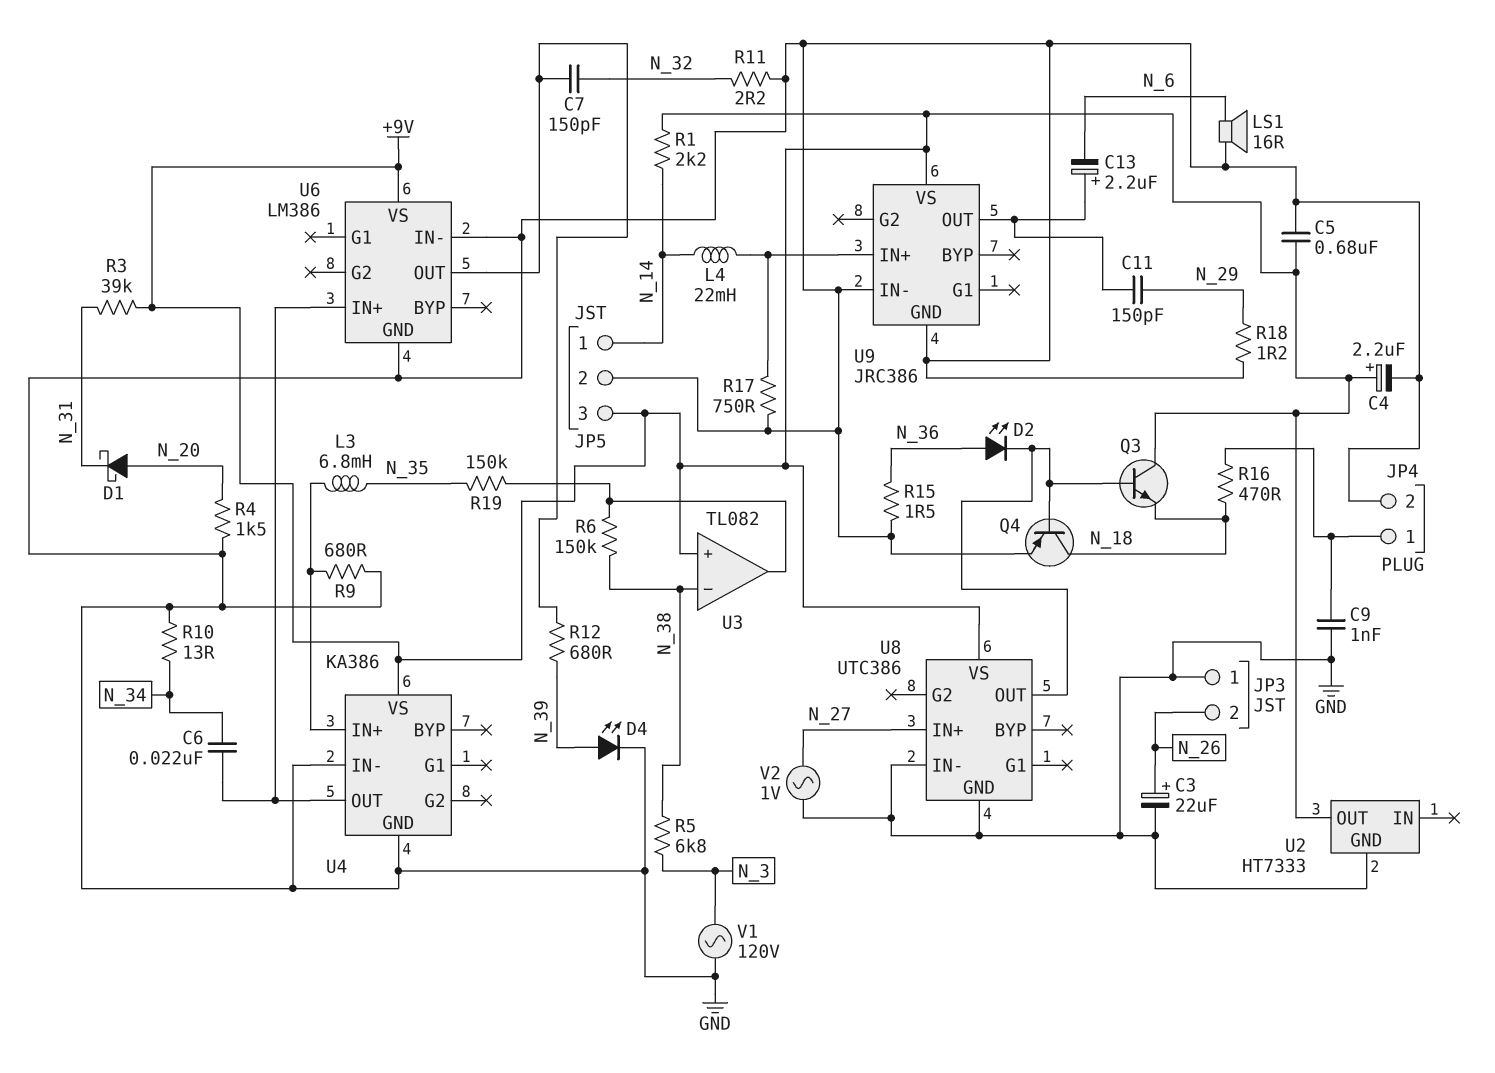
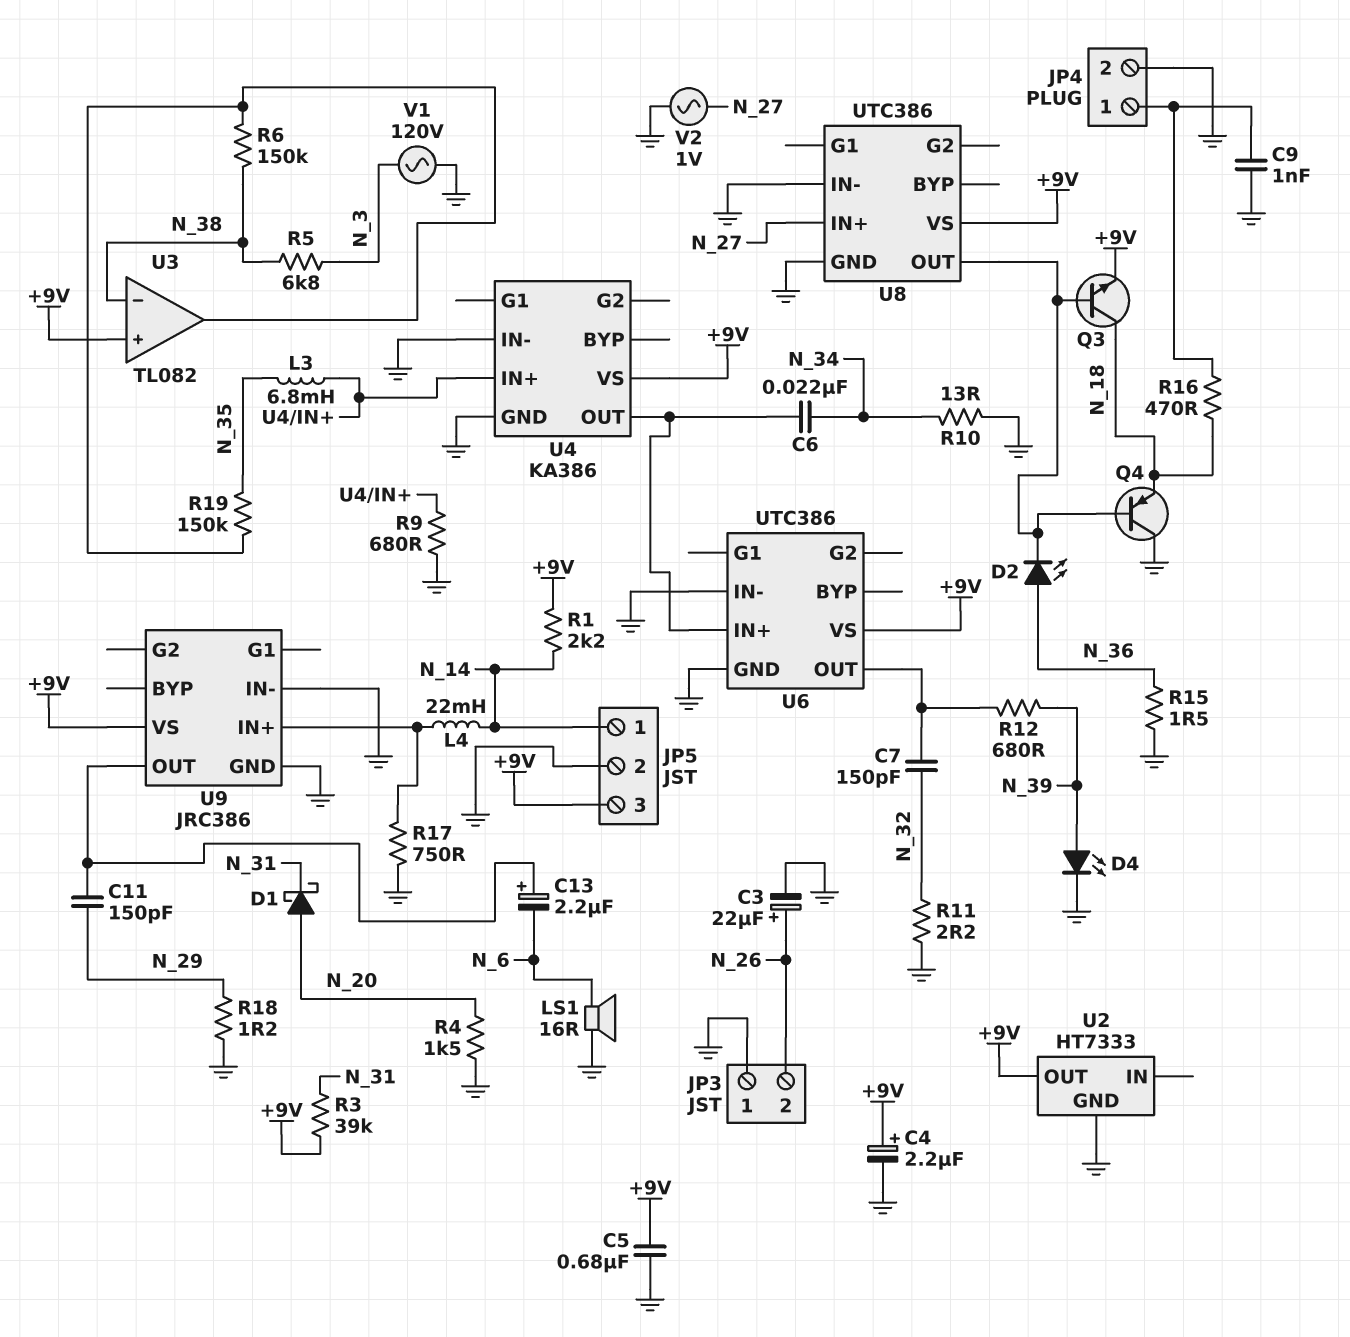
Q3: NPN (B U8/OUT, C +9V, E N_18) -> NPN (B U8/OUT, C N_18, E +9V)
Q4: PNP (B U8/OUT, C N_18, E GND) -> PNP (B U8/OUT, C GND, E N_18)
U6: LM386 -> UTC386

